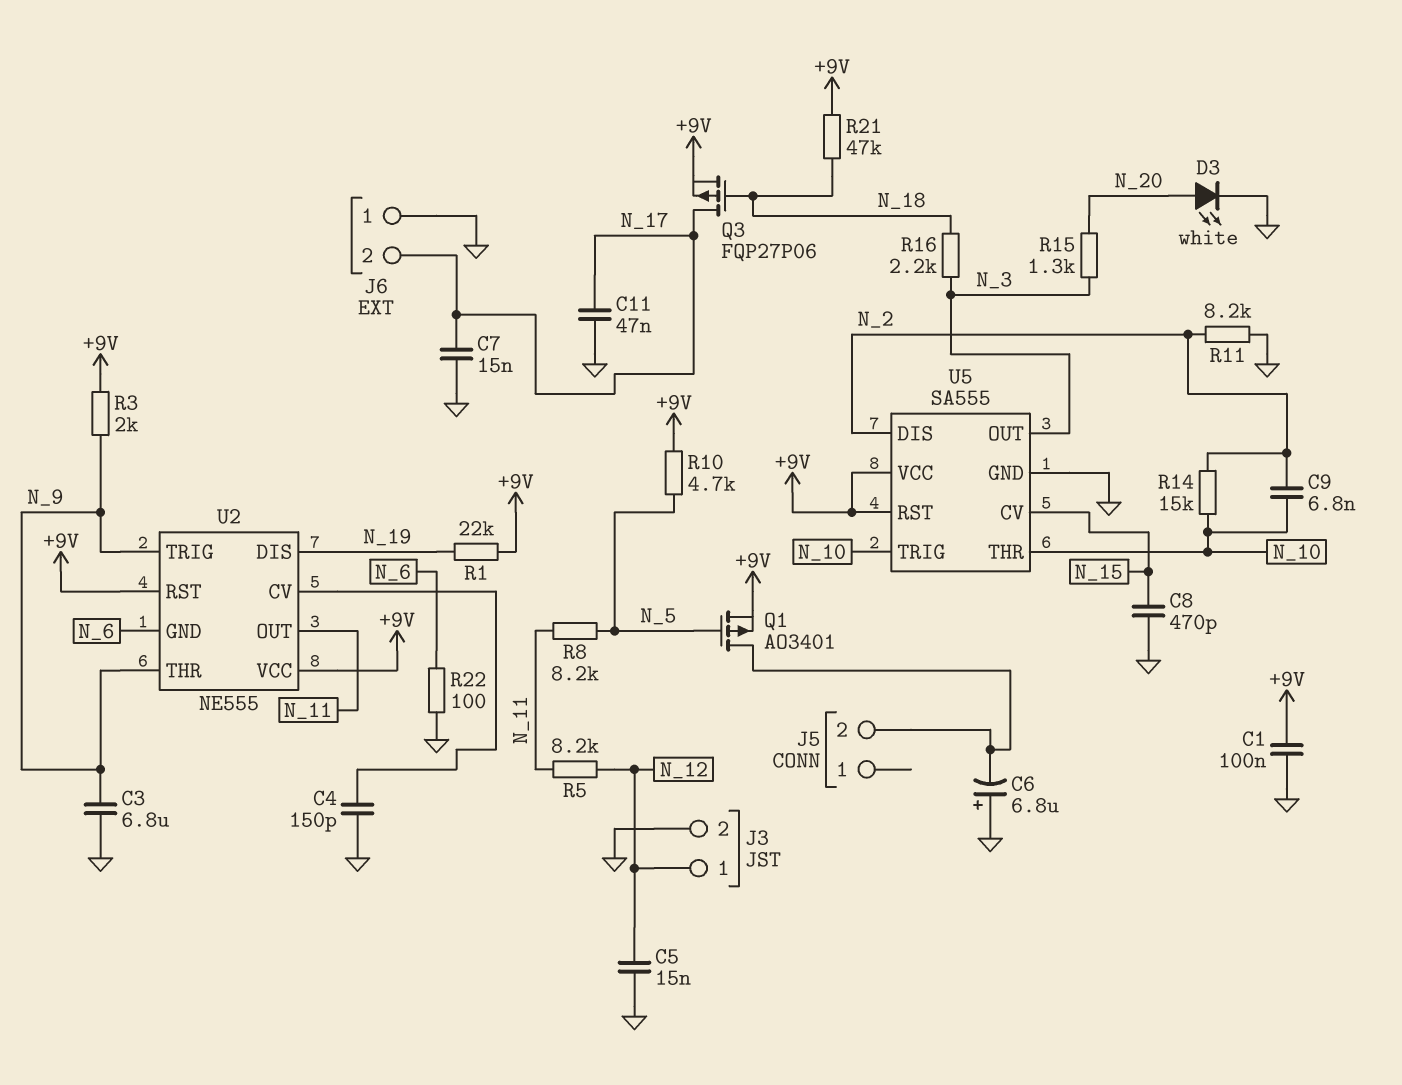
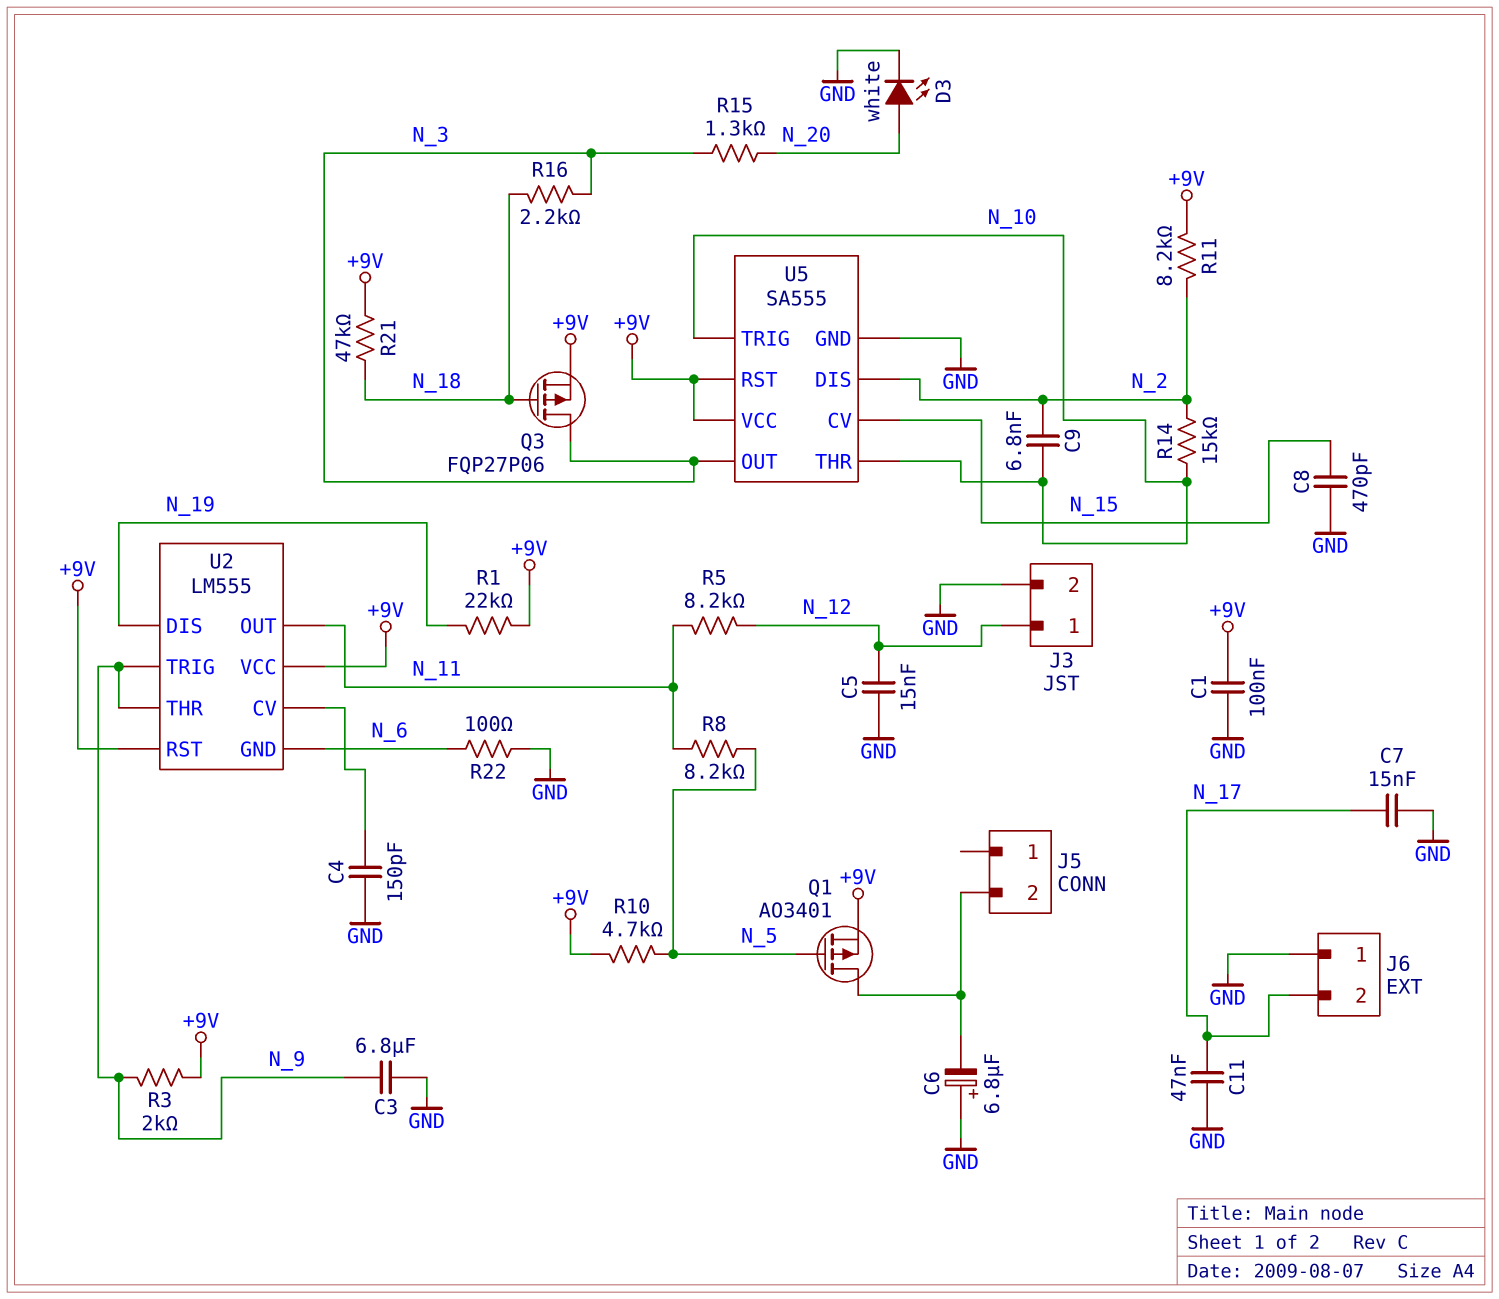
Q3: PMOS FQP27P06 (G N_18, D N_17, S +9V) -> PMOS FQP27P06 (G N_18, D N_3, S +9V)
R11: 8.2k (GND, N_2) -> 8.2k (+9V, N_2)
U2: NE555 -> LM555

